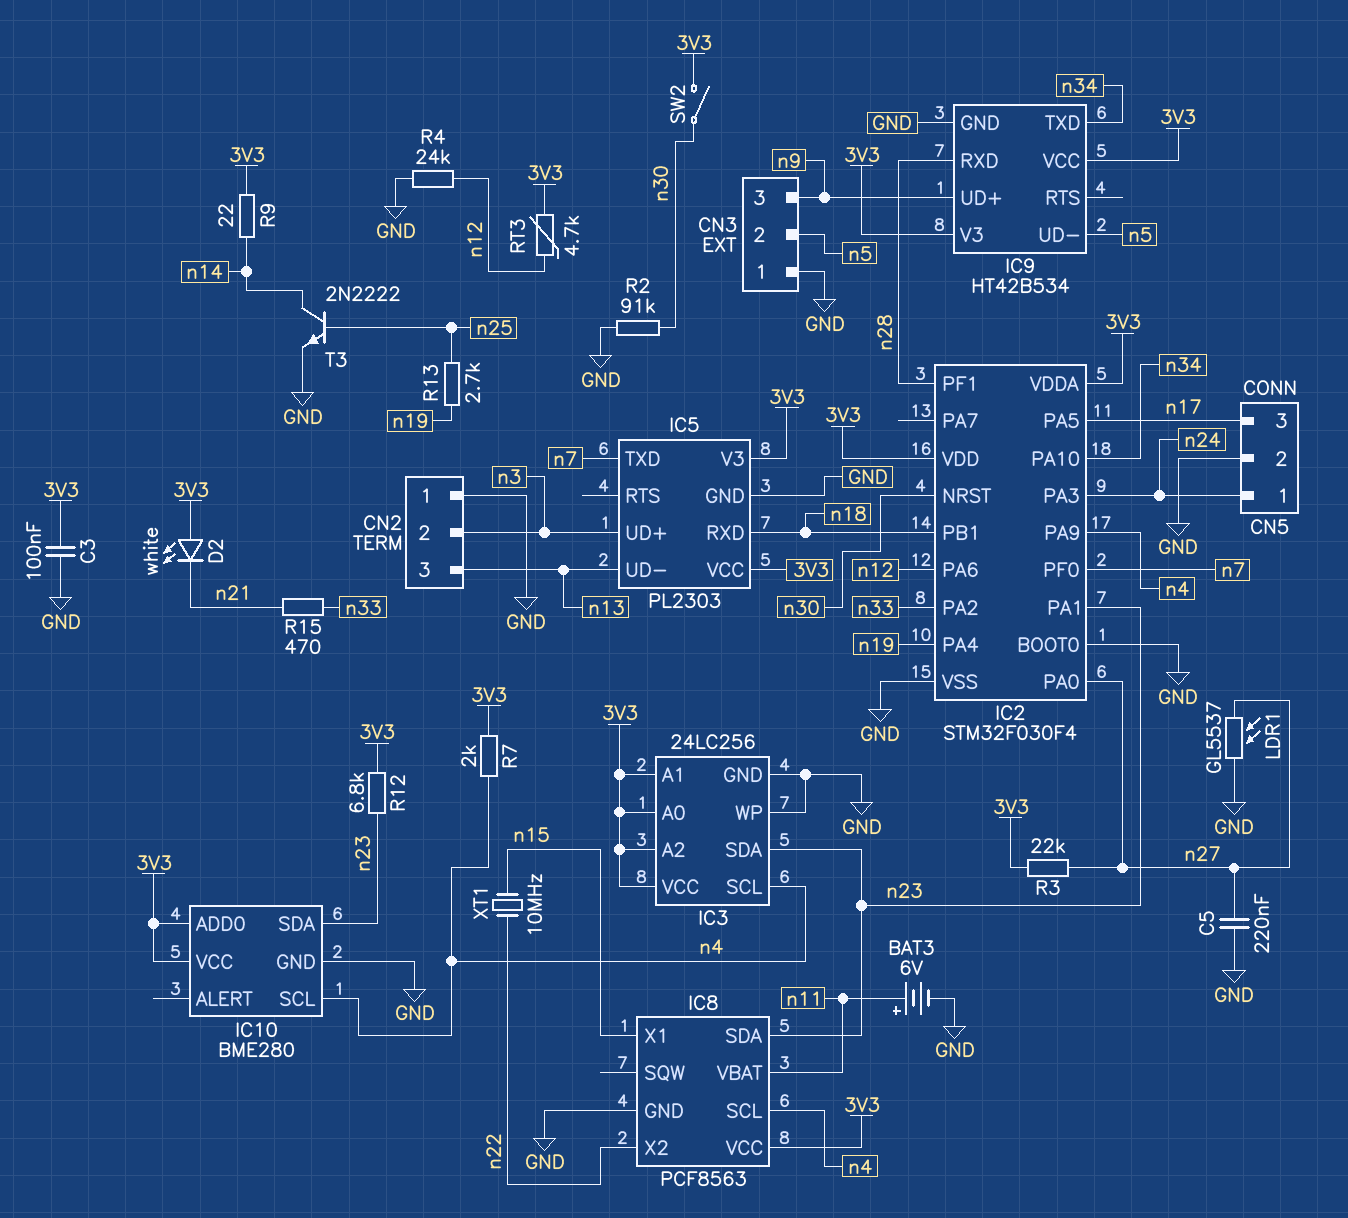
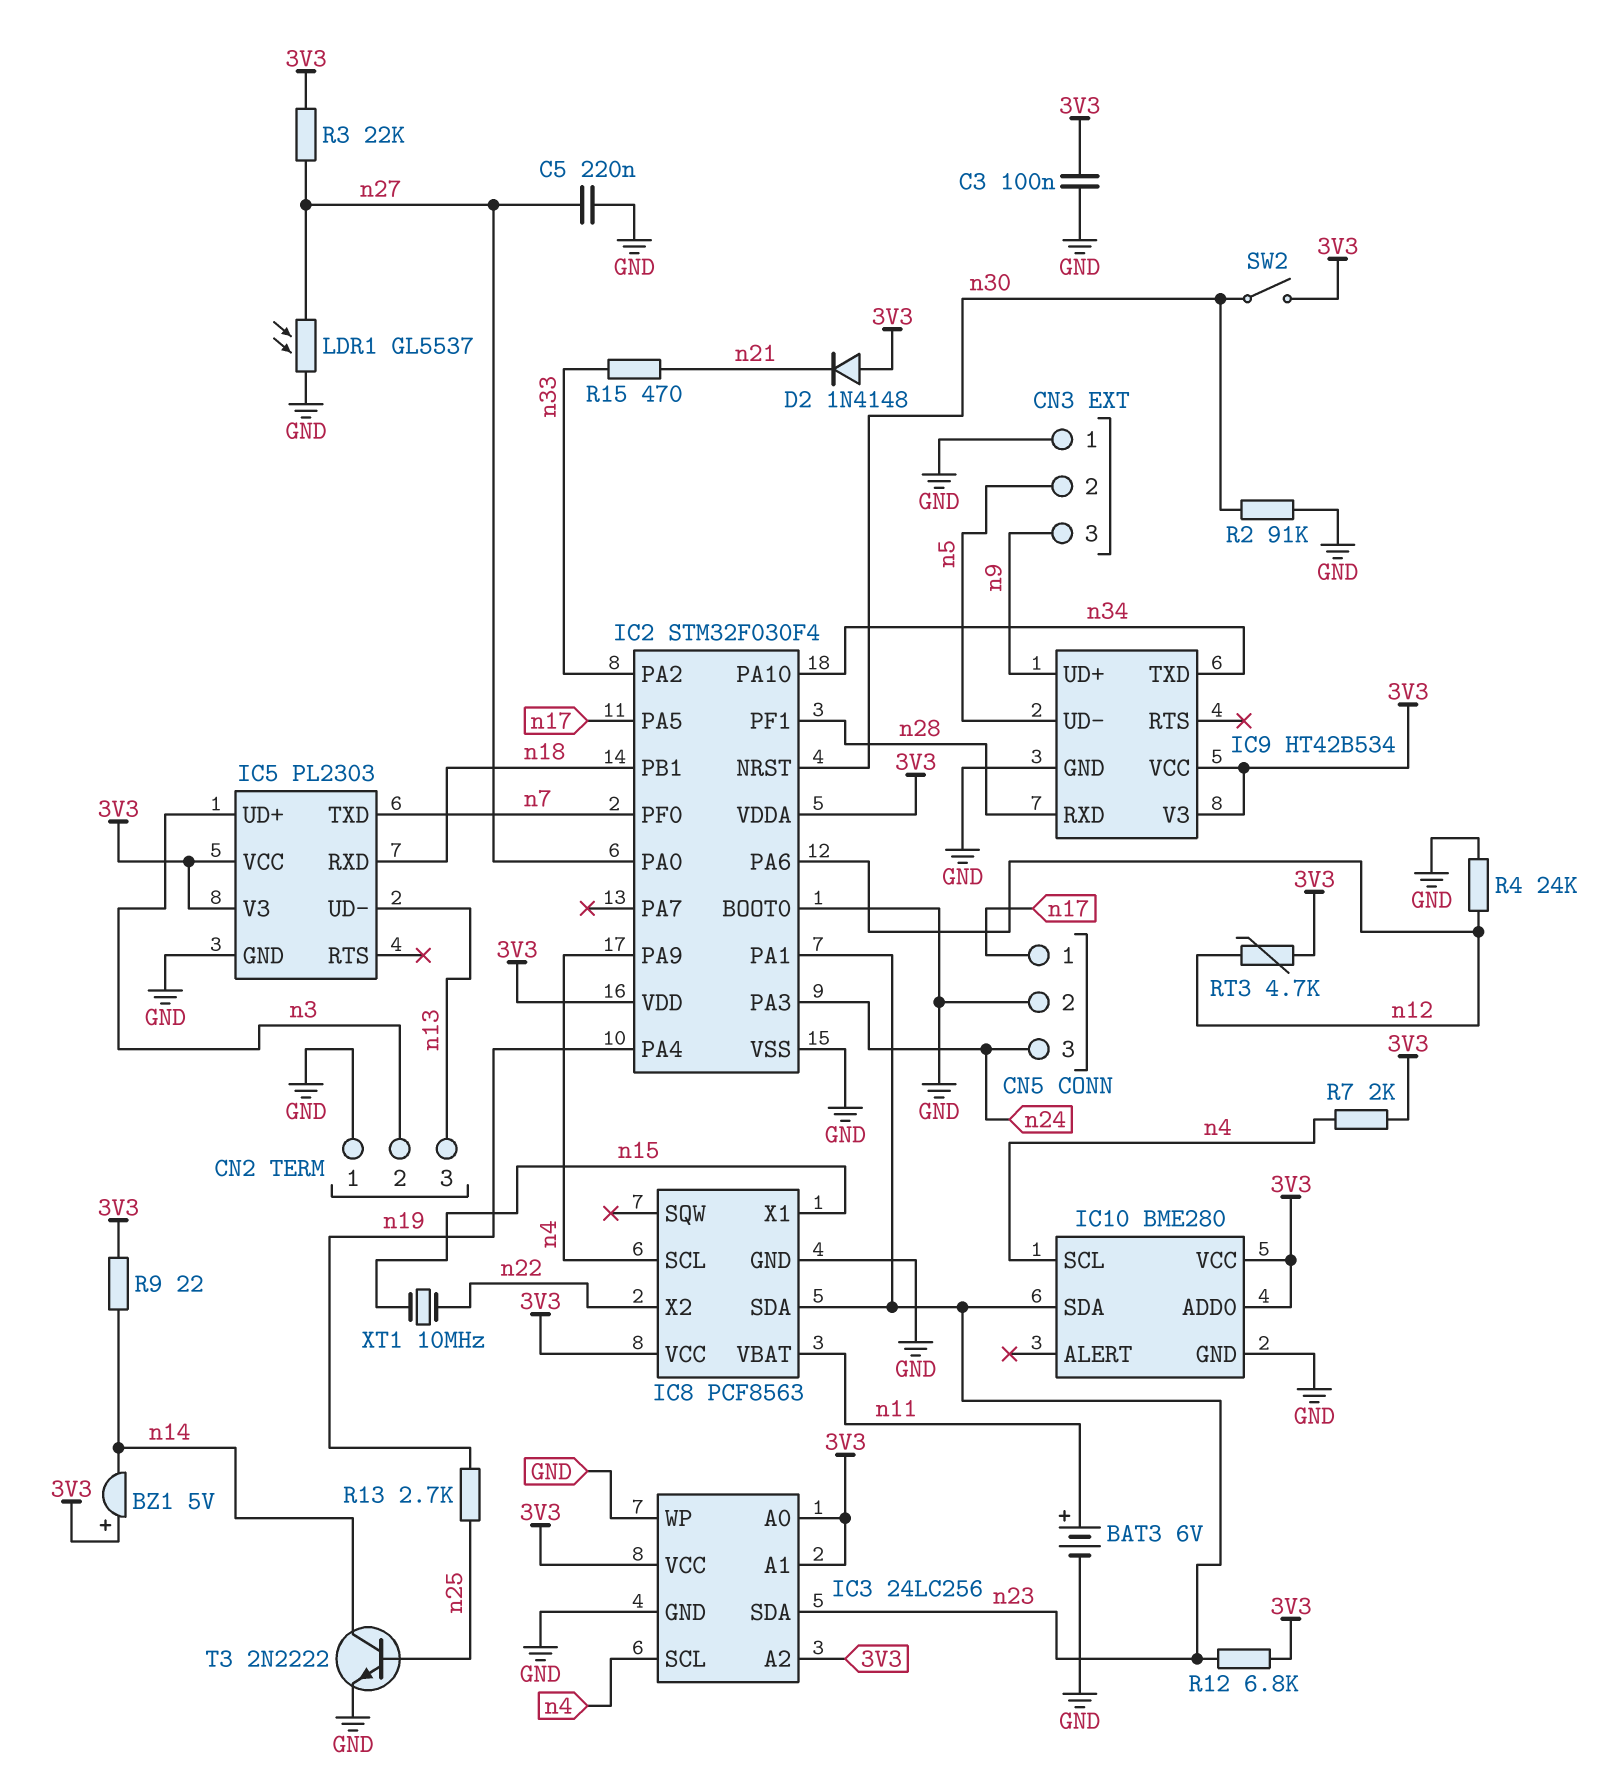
BZ1: none -> buzzer 5V (plus 3V3, minus n14)
CN5 pin 1: n24 -> n17
CN5 pin 3: n17 -> n24
D2: LED white (A 3V3, K n21) -> diode 1N4148 (A 3V3, K n21)

